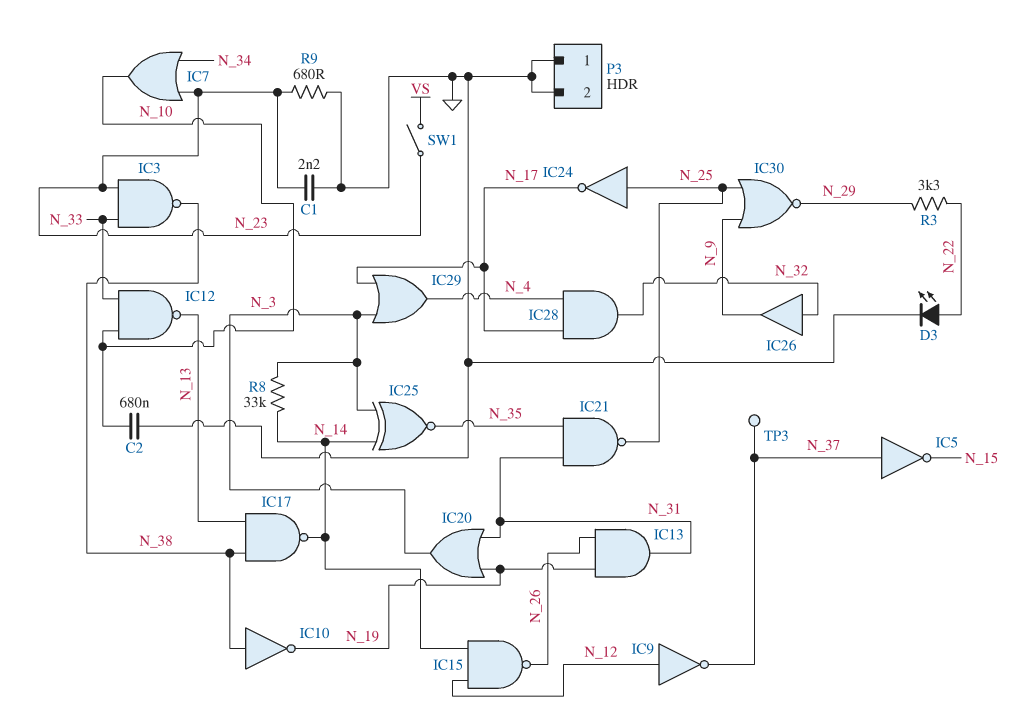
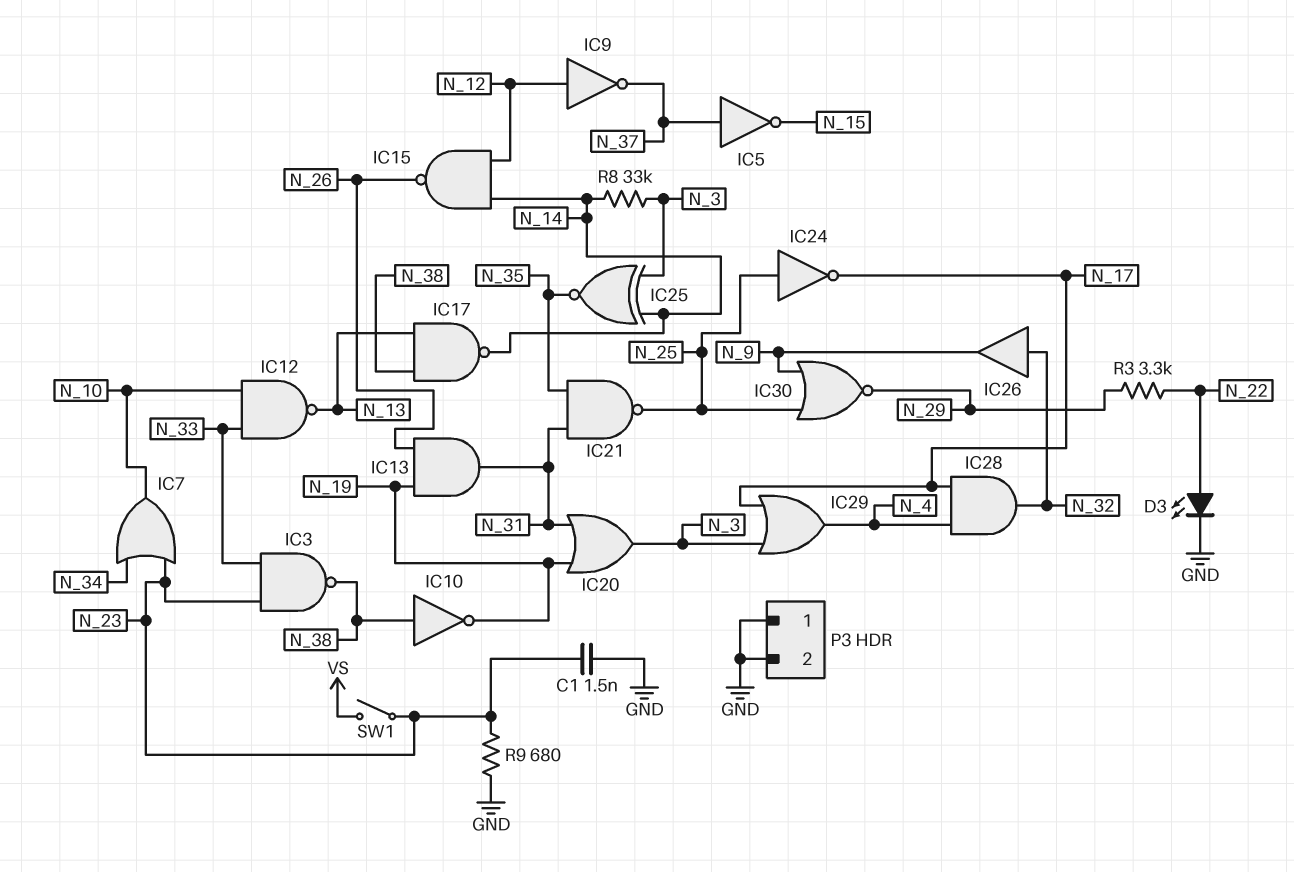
C1: 2.2nF (GND, N_23) -> 1.5nF (GND, N_23)
C2: 680nF (GND, N_10) -> none
TP3: test point (N_37) -> none

